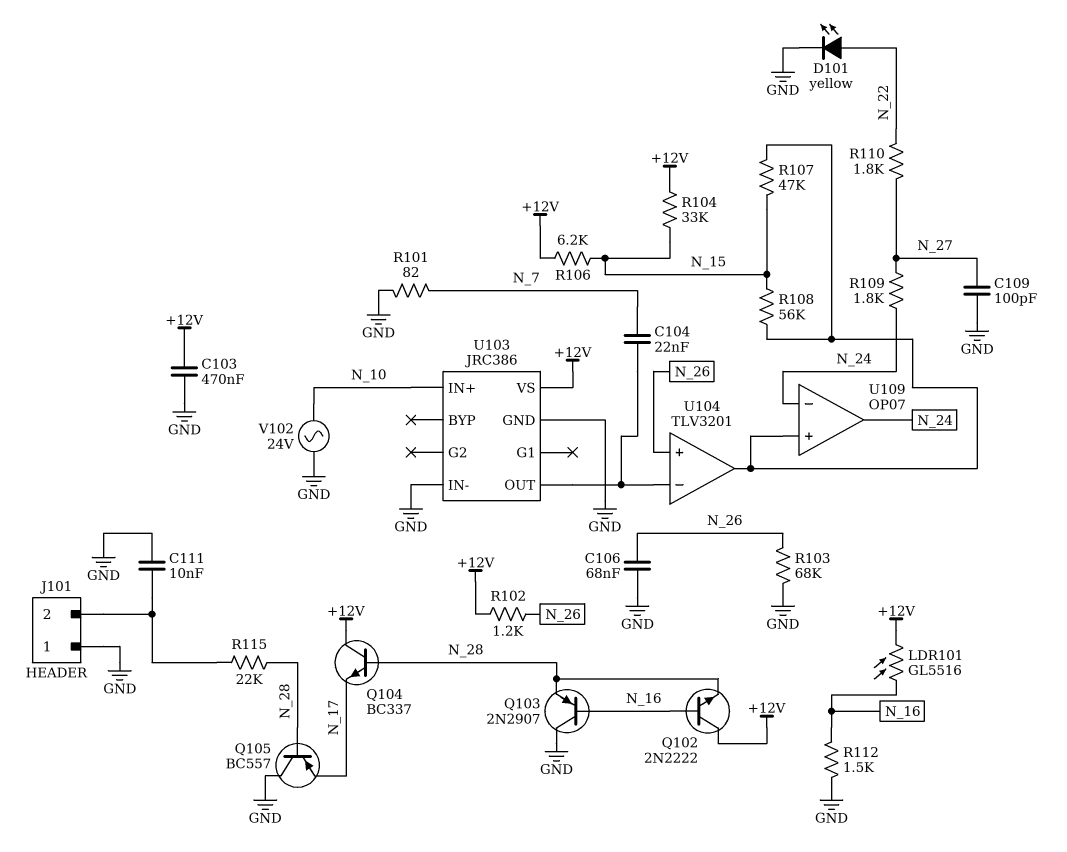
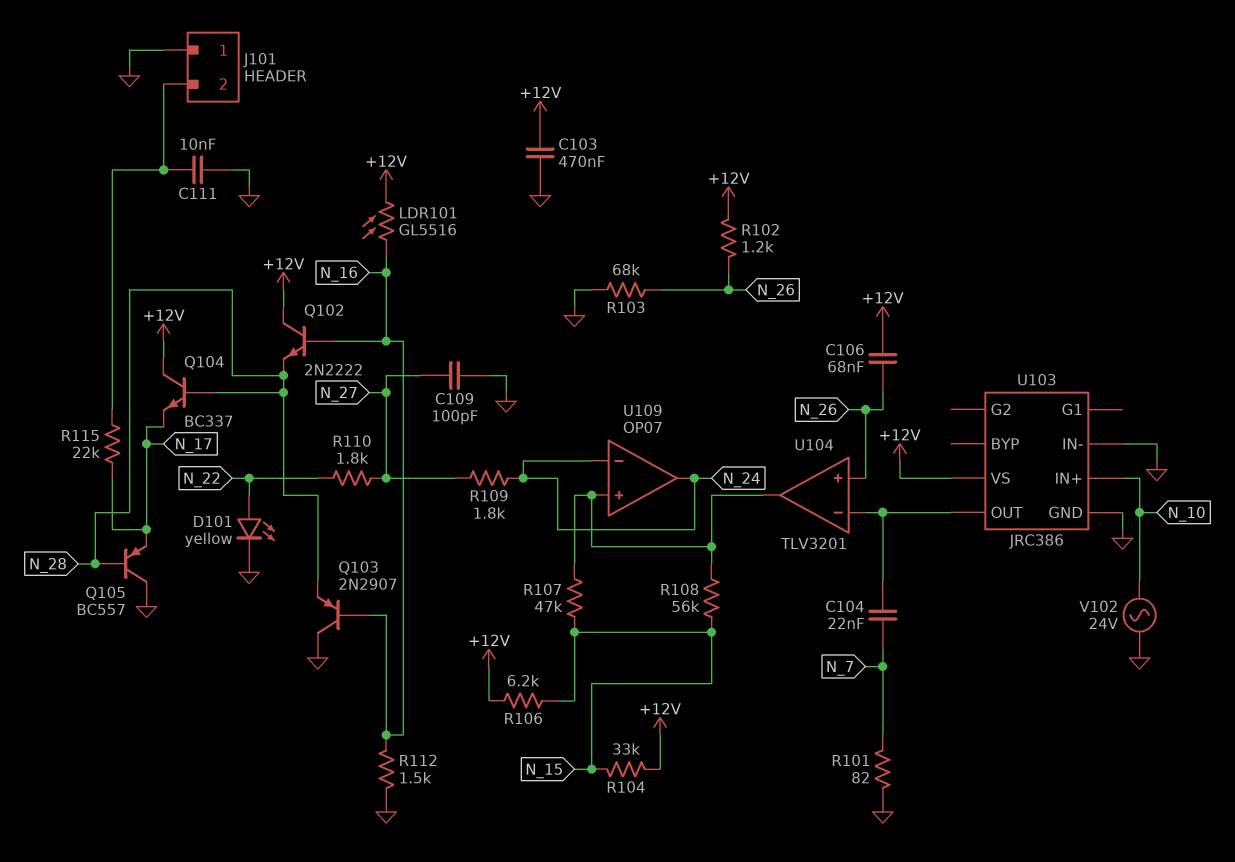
C106: 68nF (GND, N_26) -> 68nF (+12V, N_26)
R115: 22k (J101/2, N_28) -> 22k (J101/2, N_17)

